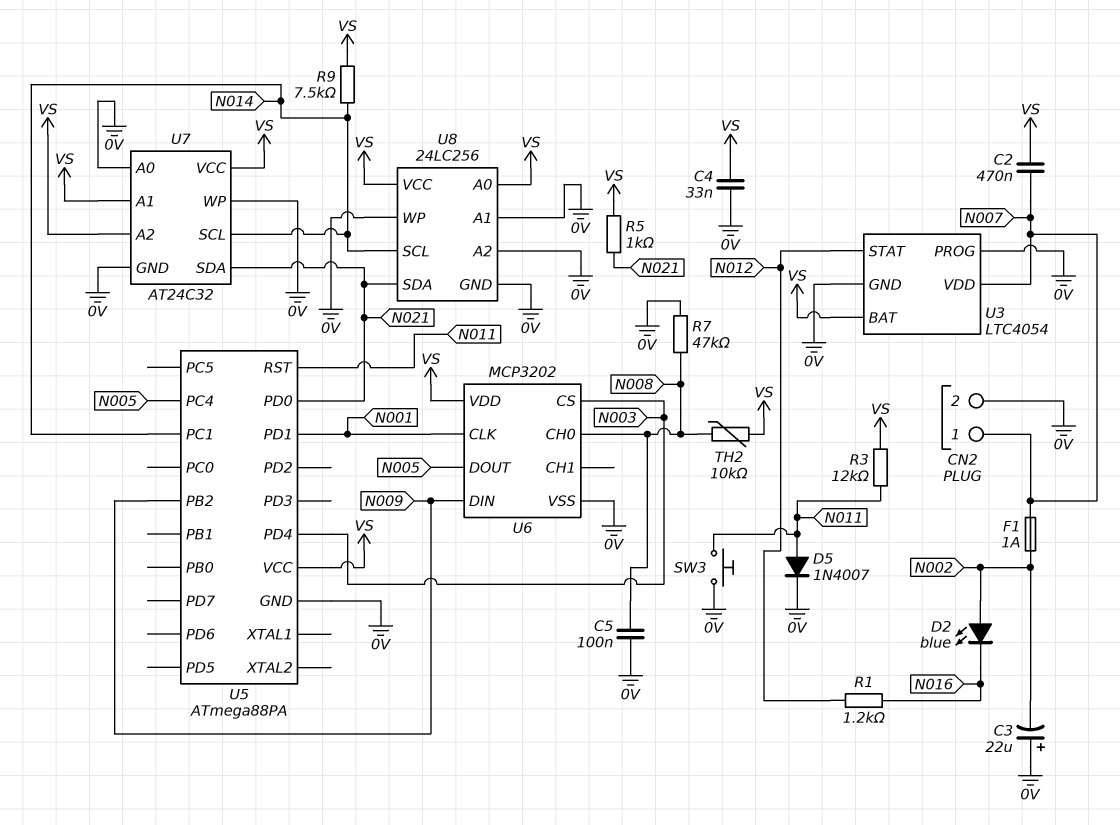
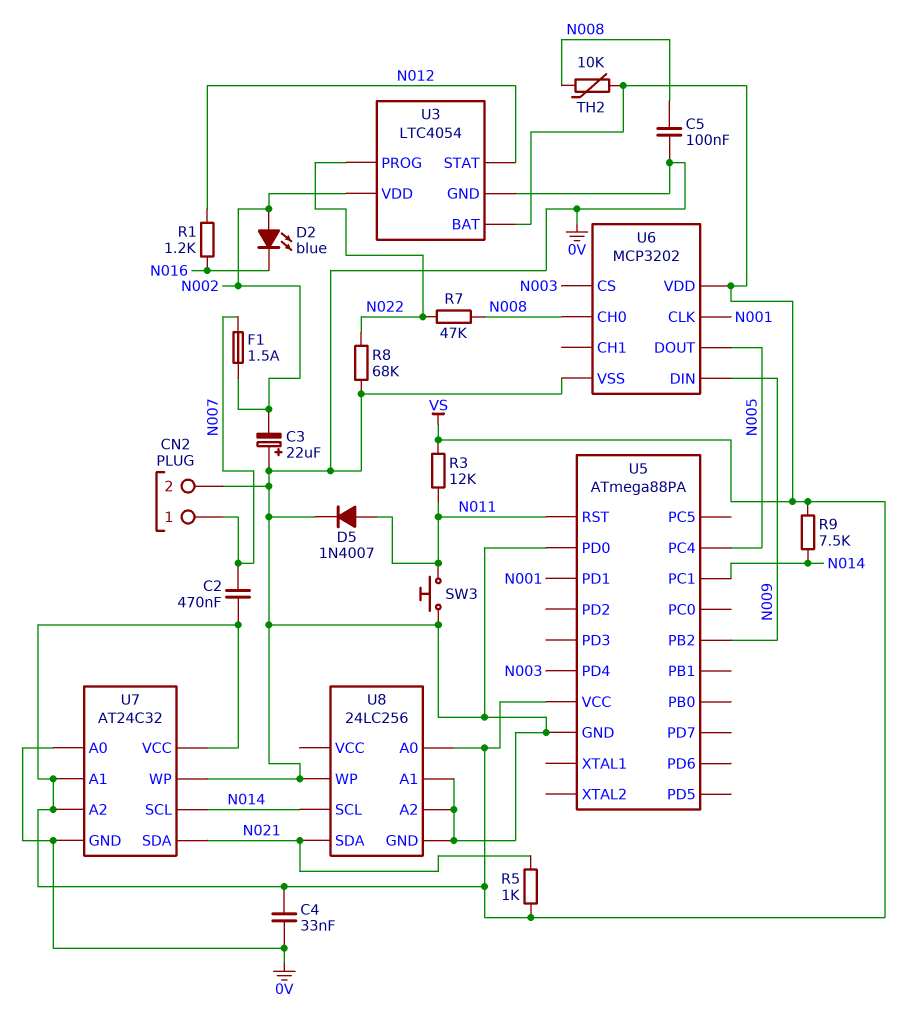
F1: 1A (N002, N007) -> 1.5A (N002, N007)
R7: 47k (0V, N008) -> 47k (N008, N022)
R8: none -> 68k (0V, N022)
U3 pin PROG: 0V -> N022
U3 pin VDD: N007 -> N002
U5 pin PD0: N021 -> 0V
U8 pin VCC: VS -> none

